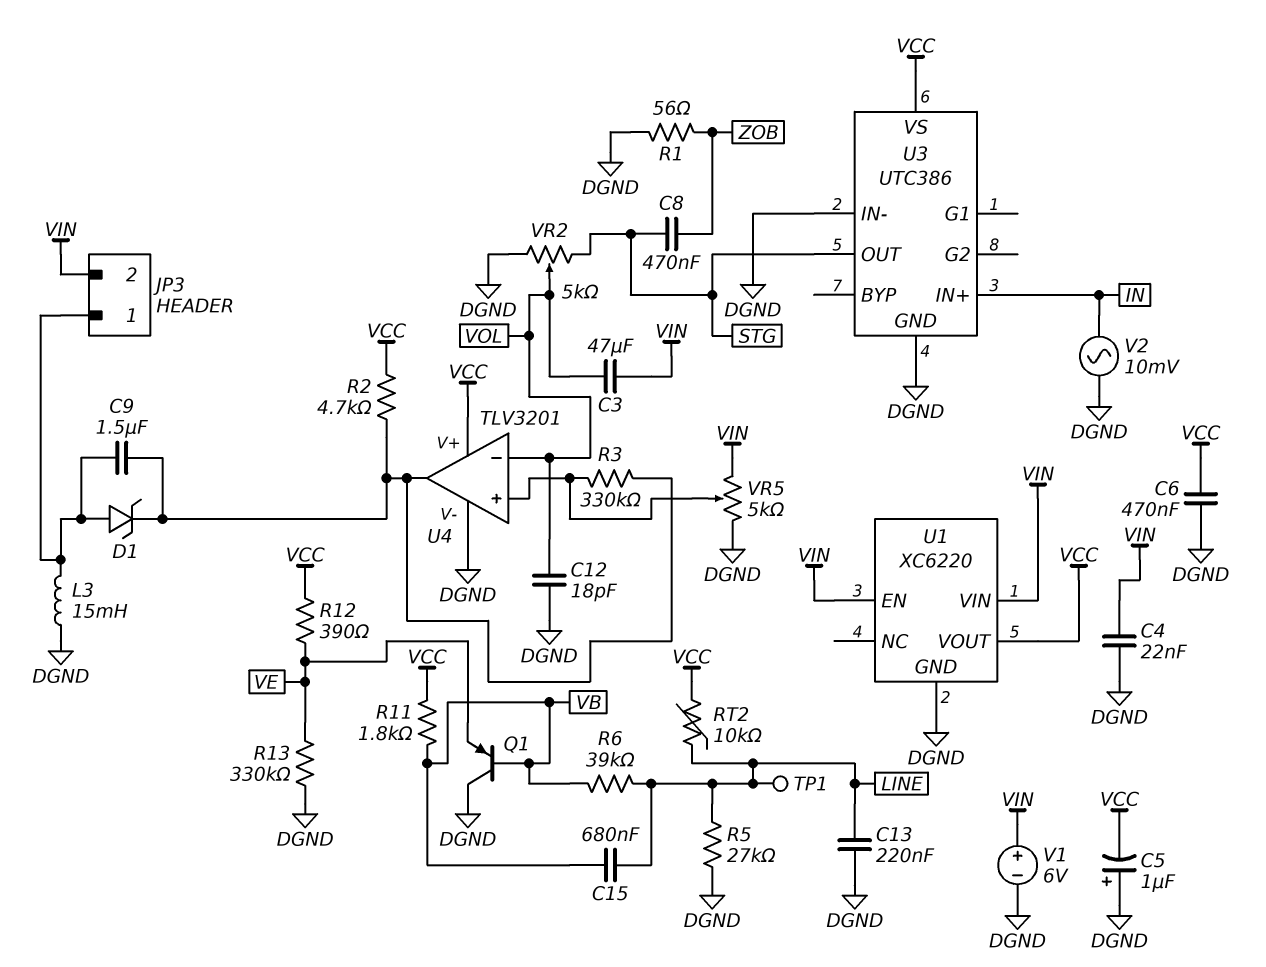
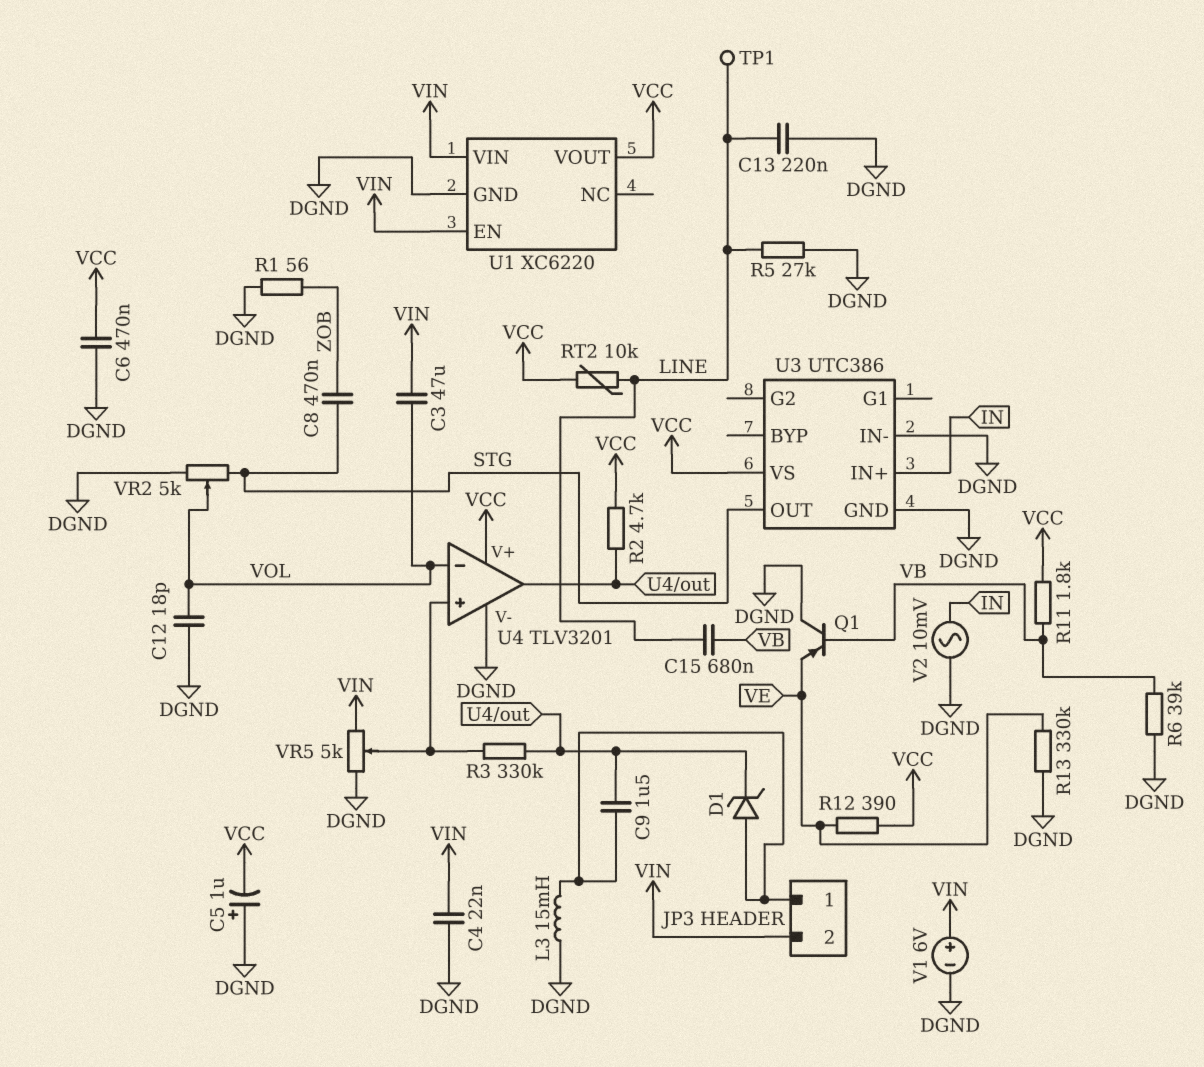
R6: 39k (LINE, VB) -> 39k (DGND, VB)

